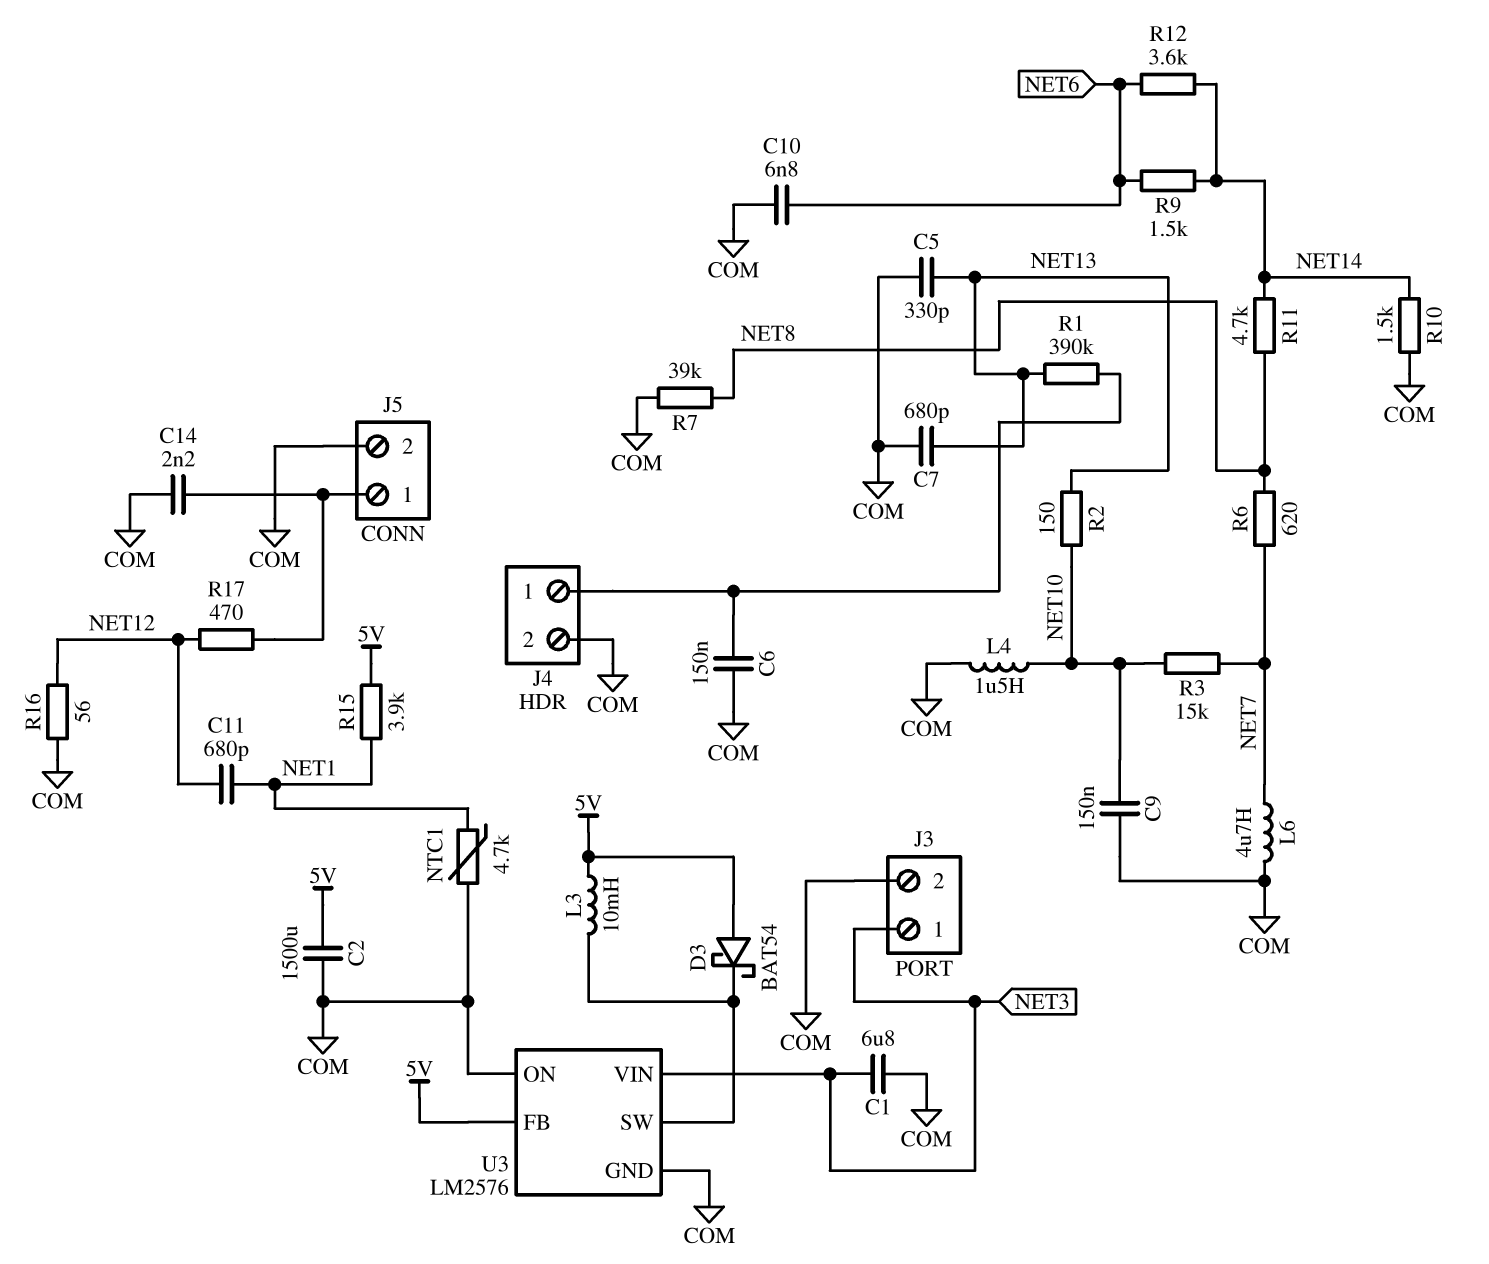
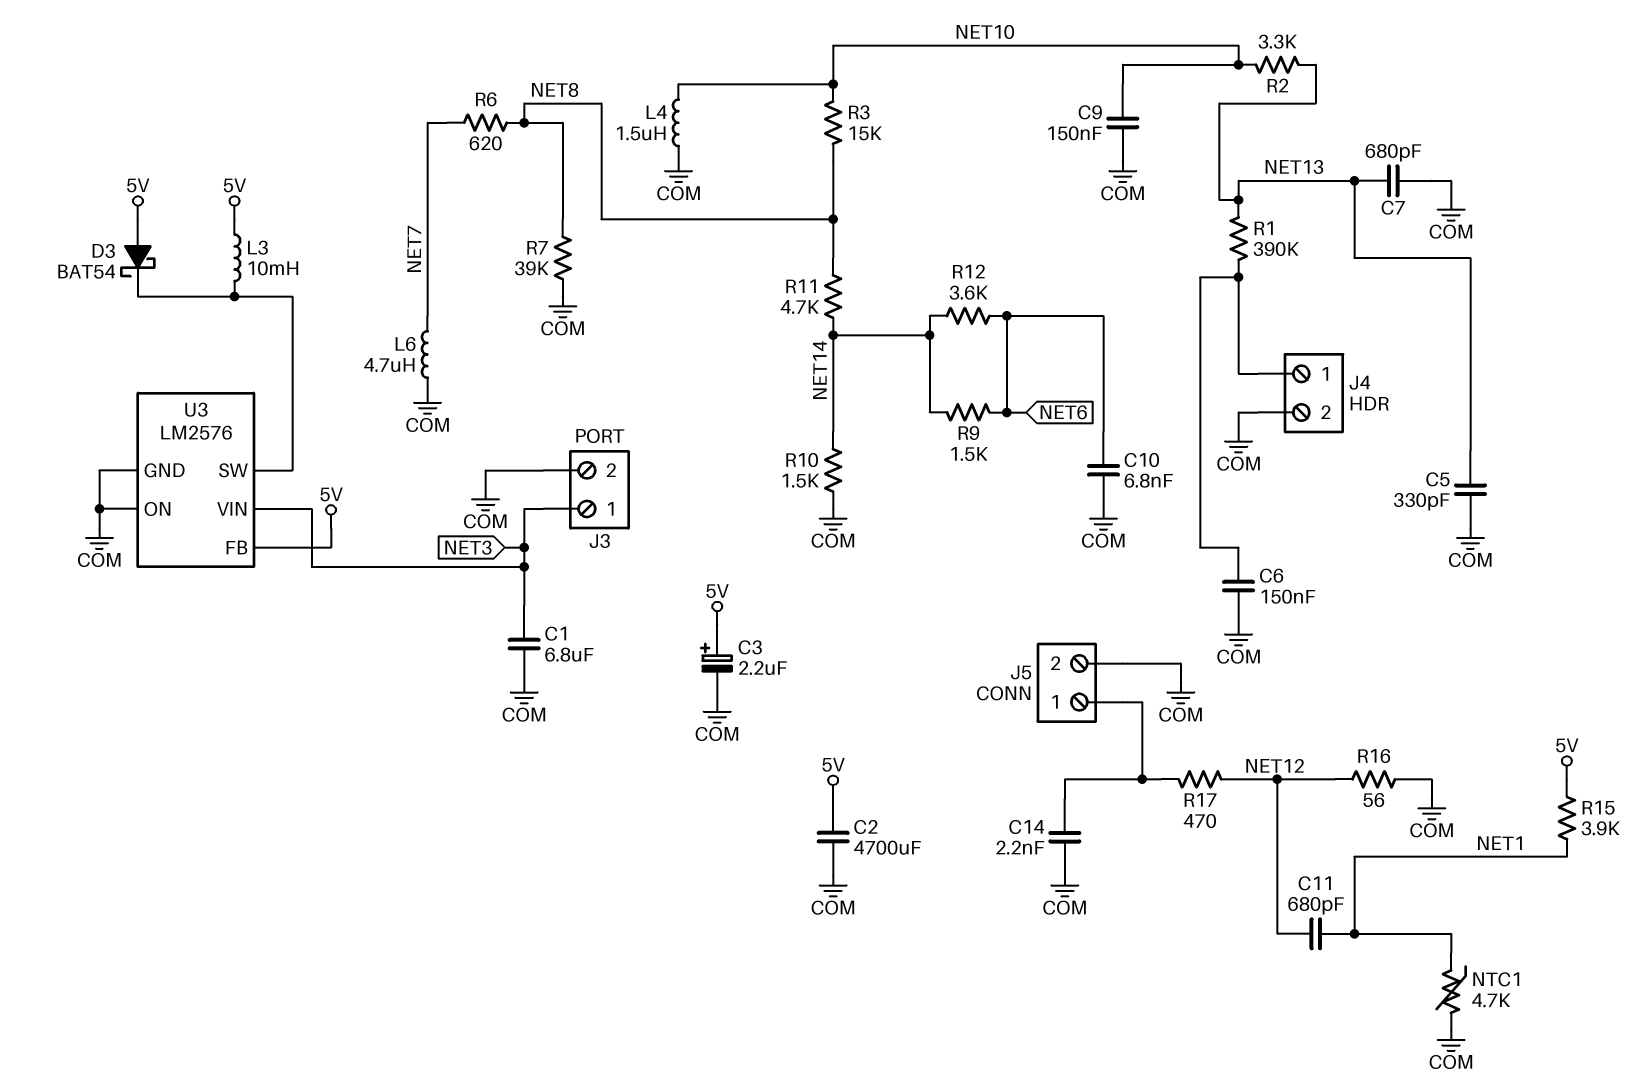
C2: 1500uF (5V, COM) -> 4700uF (5V, COM)
C3: none -> 2.2uF (plus 5V, minus COM)
R2: 150 (NET10, NET13) -> 3.3k (NET10, NET13)
R3: 15k (NET7, NET10) -> 15k (NET8, NET10)

